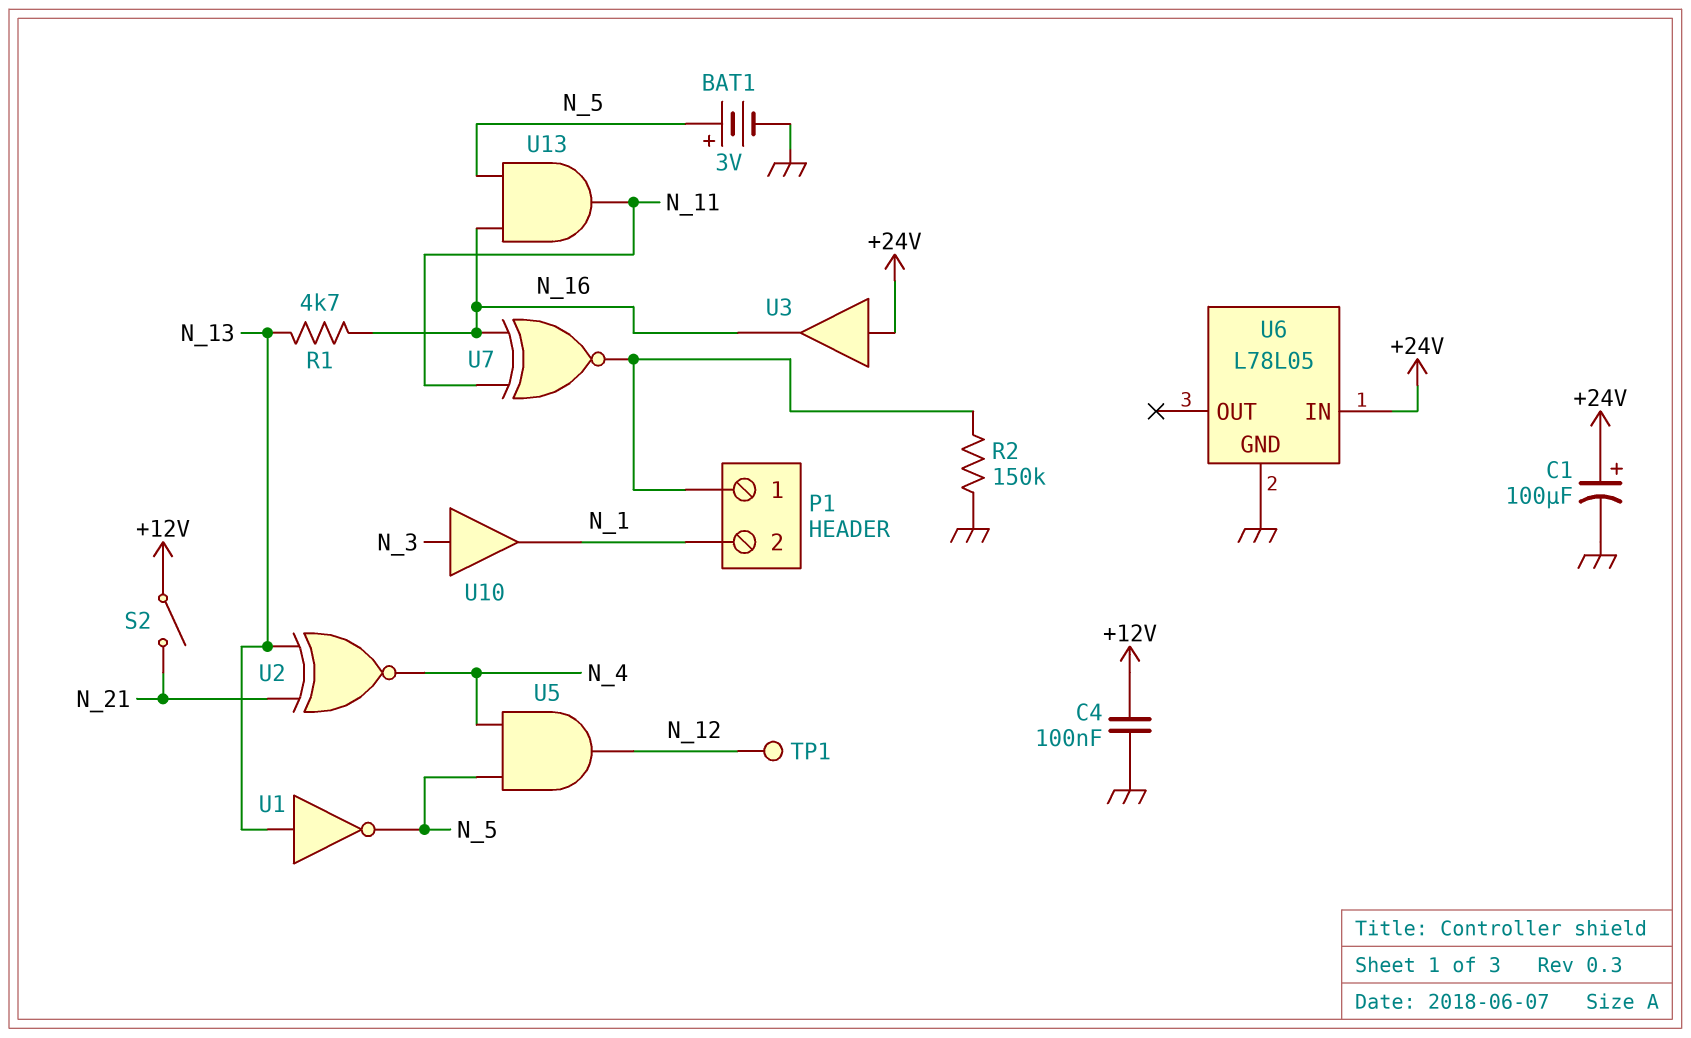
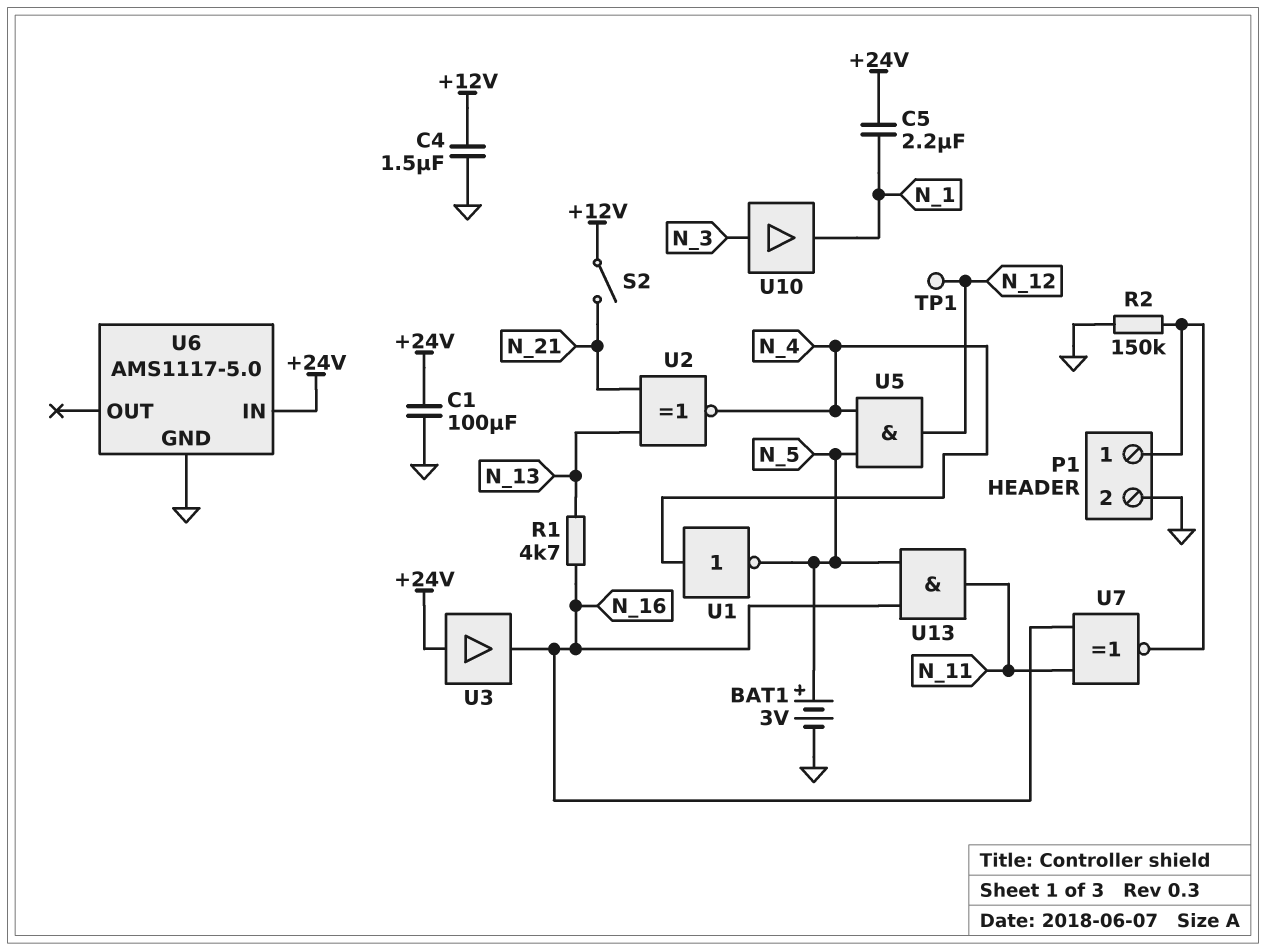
C1: 100uF (plus +24V, minus GND) -> 100uF (+24V, GND)
C4: 100nF (+12V, GND) -> 1.5uF (+12V, GND)
C5: none -> 2.2uF (+24V, N_1)
P1 pin 2: N_1 -> GND
U1: NOT (in N_13, out N_5) -> NOT (in N_4, out N_5)
U6: L78L05 -> AMS1117-5.0

